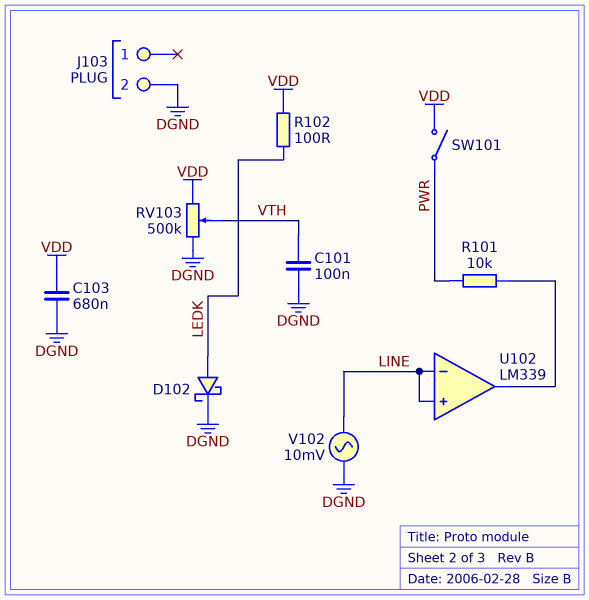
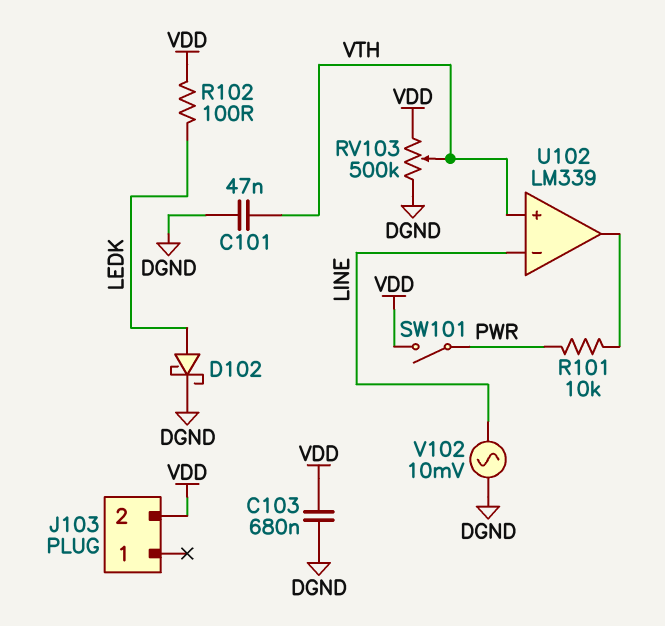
C101: 100nF (DGND, VTH) -> 47nF (DGND, VTH)
J103 pin 2: DGND -> VDD
U102 pin in+: LINE -> VTH

